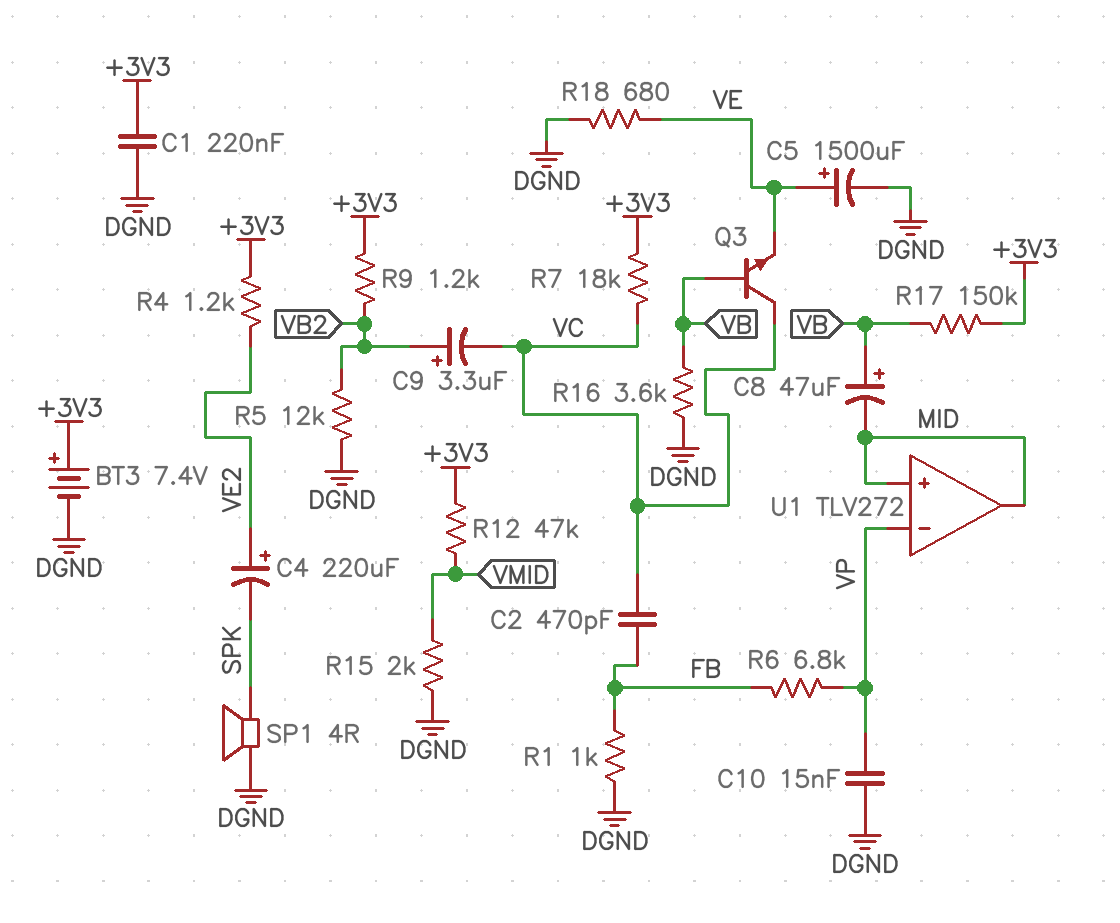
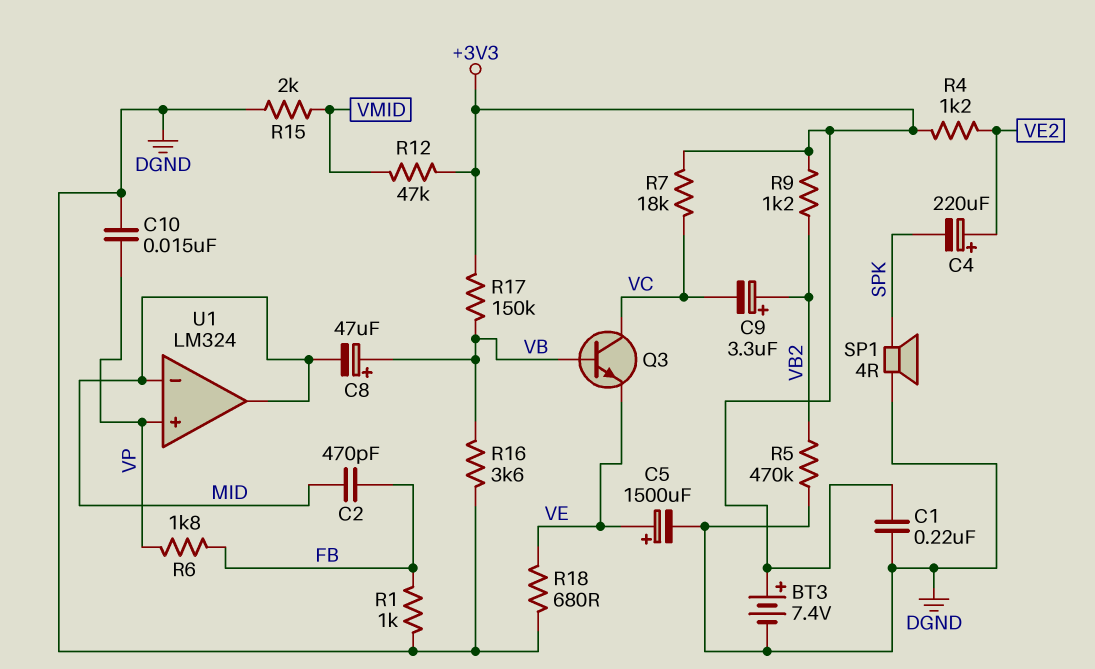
C2: 470pF (FB, VC) -> 470pF (FB, MID)
R5: 12k (DGND, VB2) -> 470k (DGND, VB2)
R6: 6.8k (FB, VP) -> 1.8k (FB, VP)
U1: TLV272 -> LM324
U1 pin in+: MID -> VP
U1 pin in-: VP -> MID

